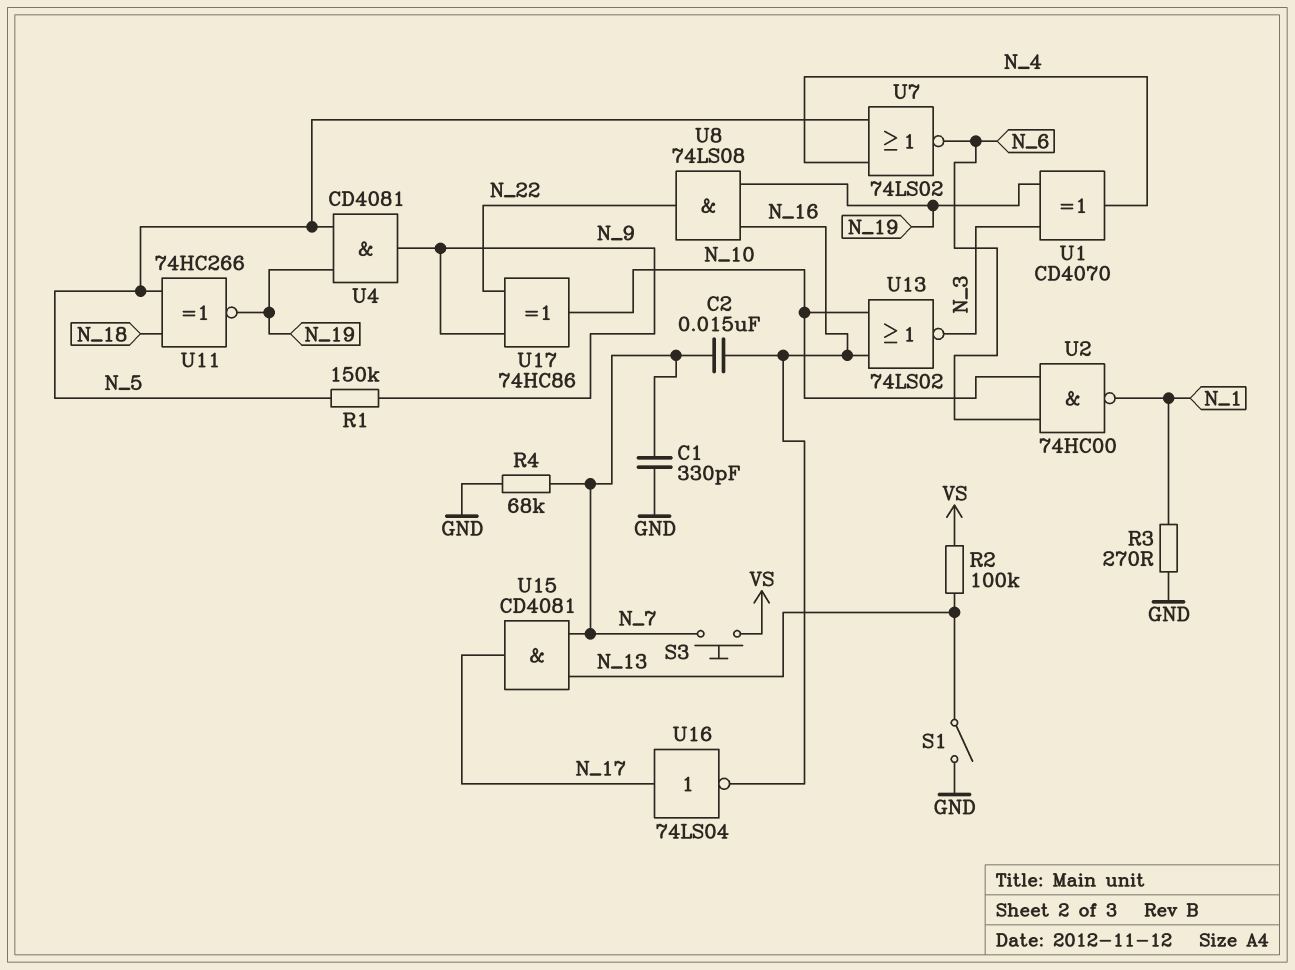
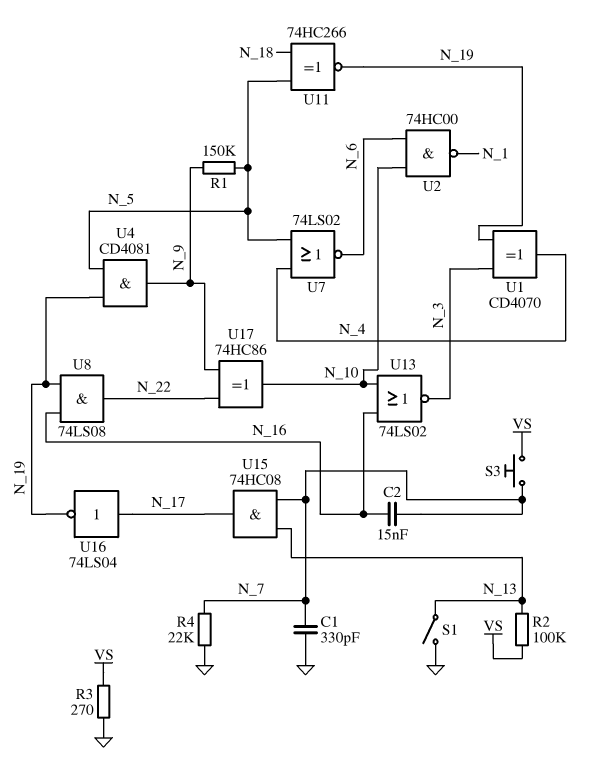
R3: 270 (GND, N_1) -> 270 (GND, VS)
R4: 68k (GND, N_7) -> 22k (GND, N_7)
U15: AND CD4081 (in N_7, in N_13, out N_17) -> AND 74HC08 (in N_7, in N_13, out N_17)
U16: NOT 74LS04 (in N_17, out N_16) -> NOT 74LS04 (in N_17, out N_19)

